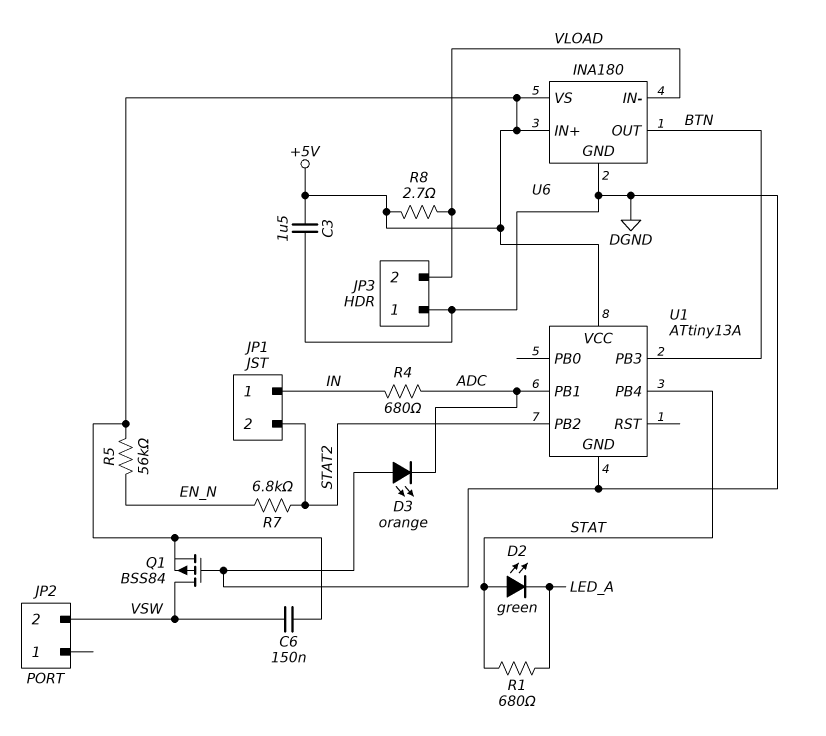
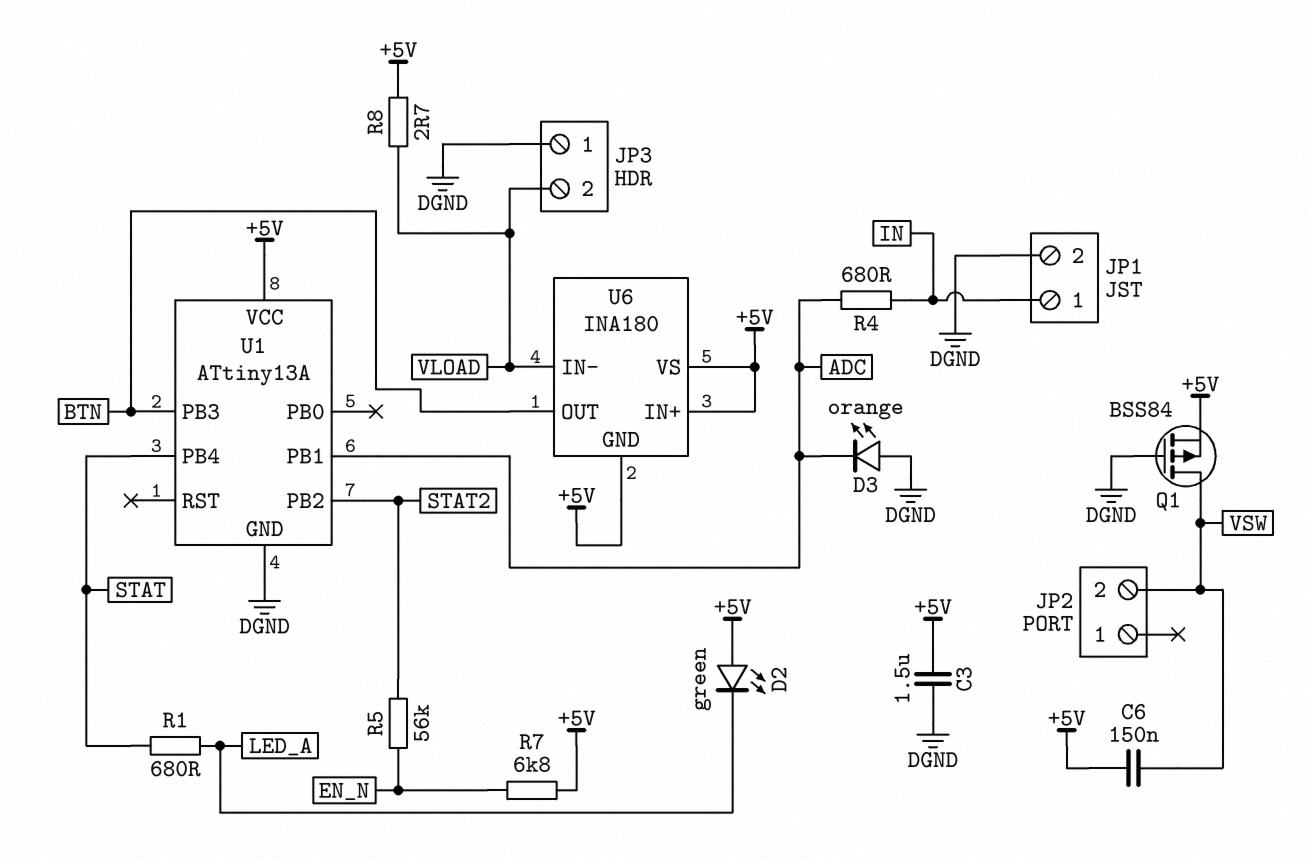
D2: LED green (A STAT, K LED_A) -> LED green (A +5V, K LED_A)
JP1 pin 2: STAT2 -> DGND
R5: 56k (+5V, EN_N) -> 56k (EN_N, STAT2)
R7: 6.8k (EN_N, STAT2) -> 6.8k (+5V, EN_N)
U6 pin GND: DGND -> +5V

